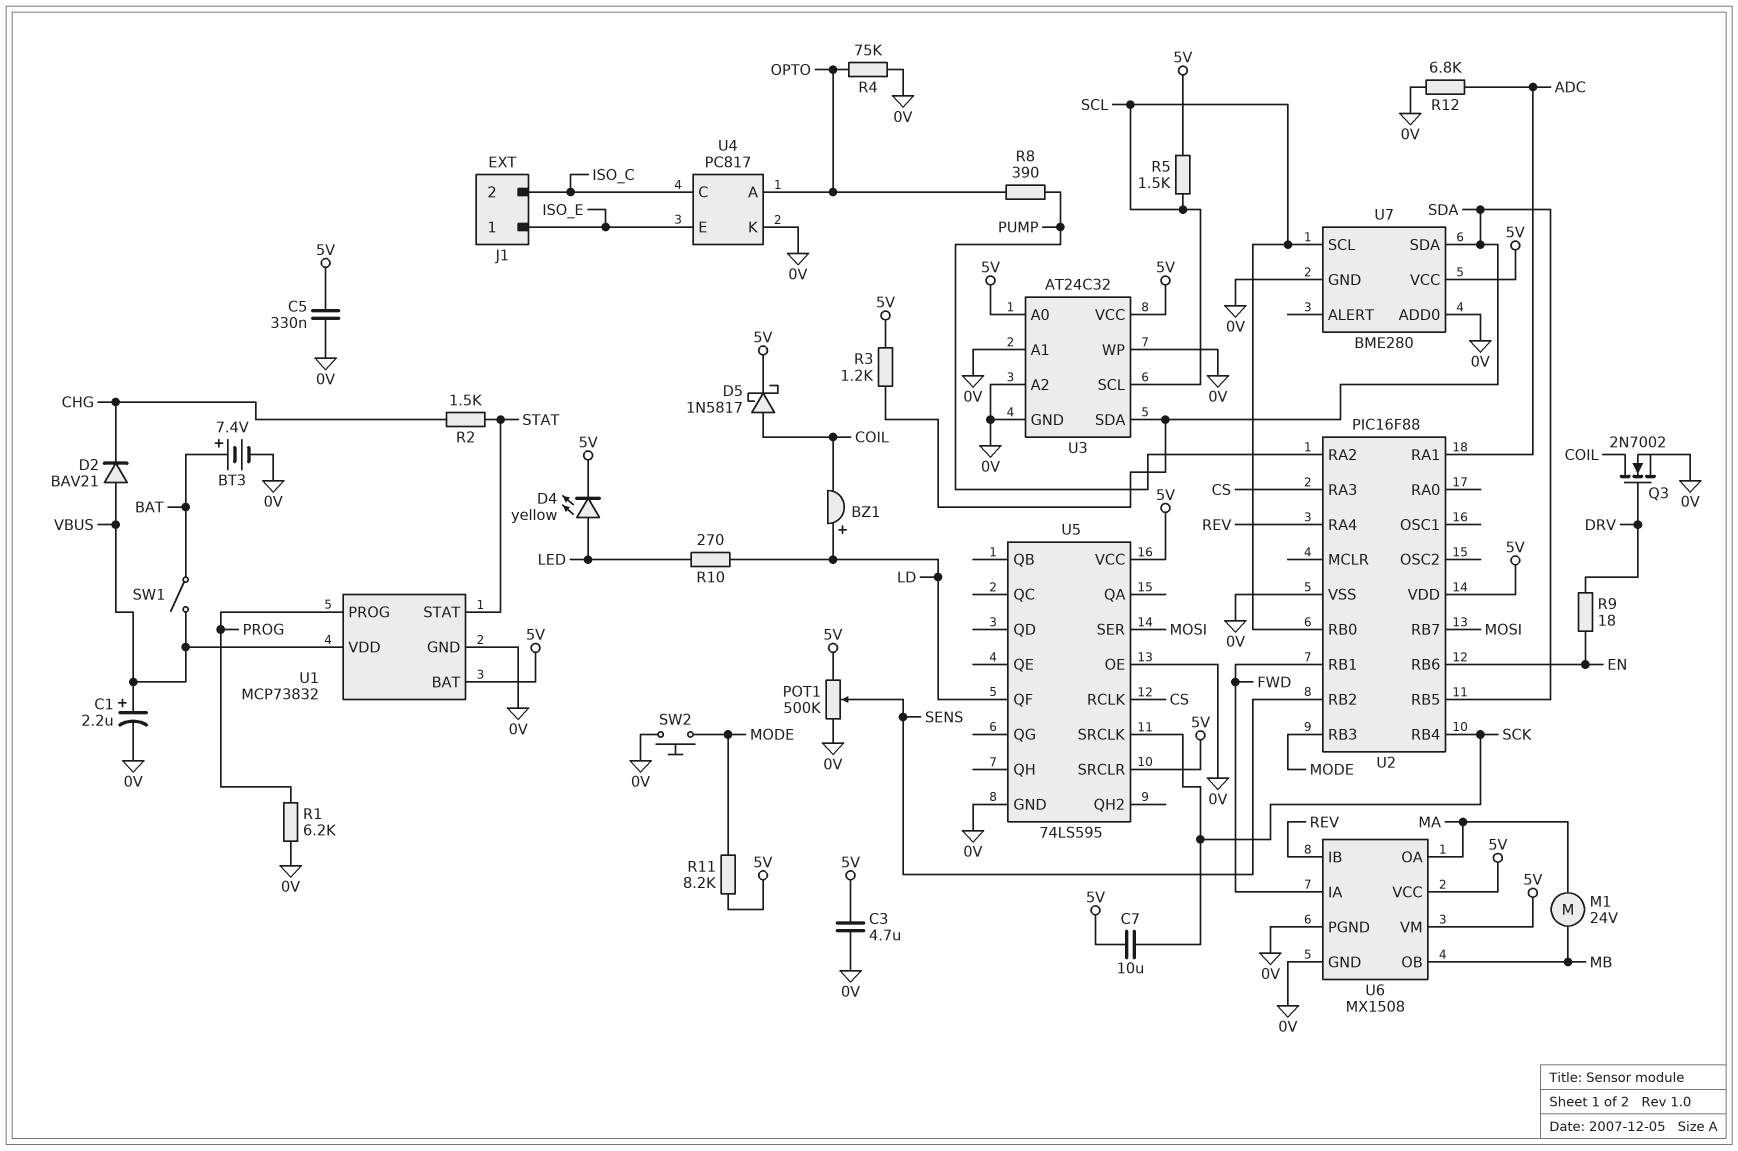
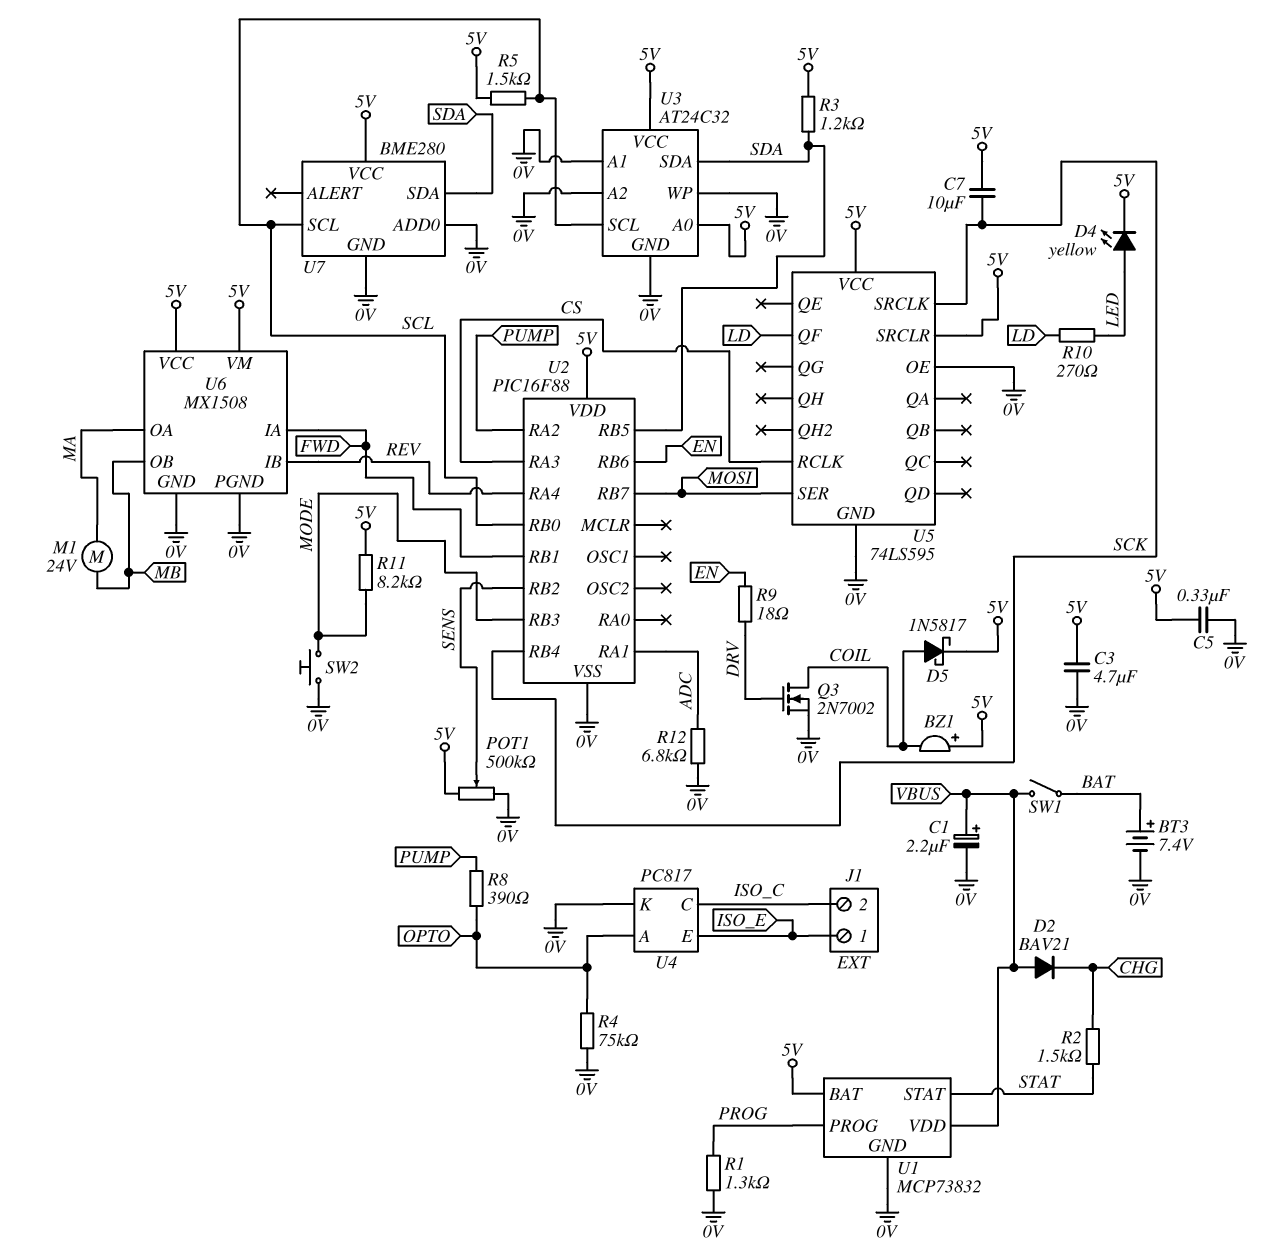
BZ1: buzzer (plus LD, minus COIL) -> buzzer (plus 5V, minus COIL)
R1: 6.2k (0V, PROG) -> 1.3k (0V, PROG)

